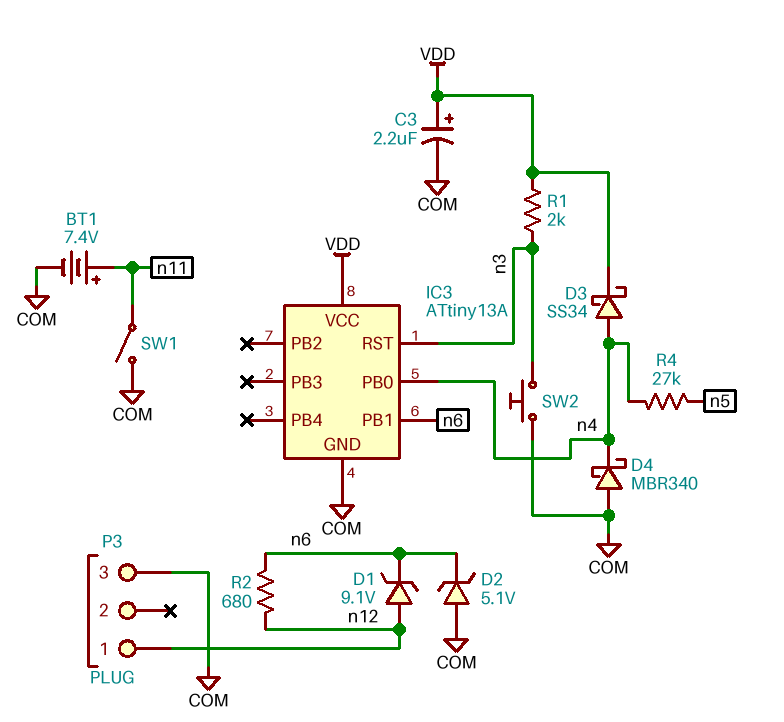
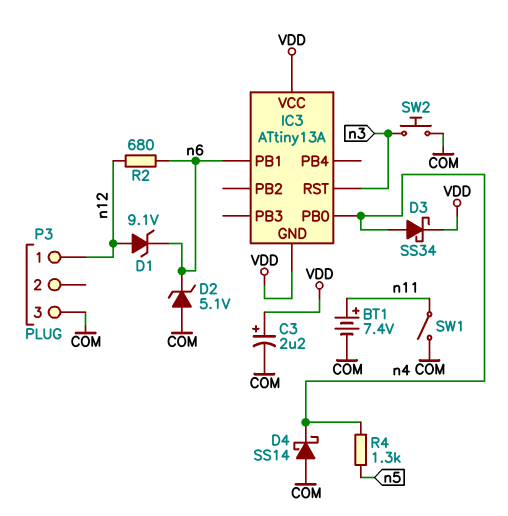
D4: schottky MBR340 (A COM, K n4) -> schottky SS14 (A COM, K n4)
IC3 pin GND: COM -> VDD
R1: 2k (VDD, n3) -> none
R4: 27k (n4, n5) -> 1.3k (n4, n5)

